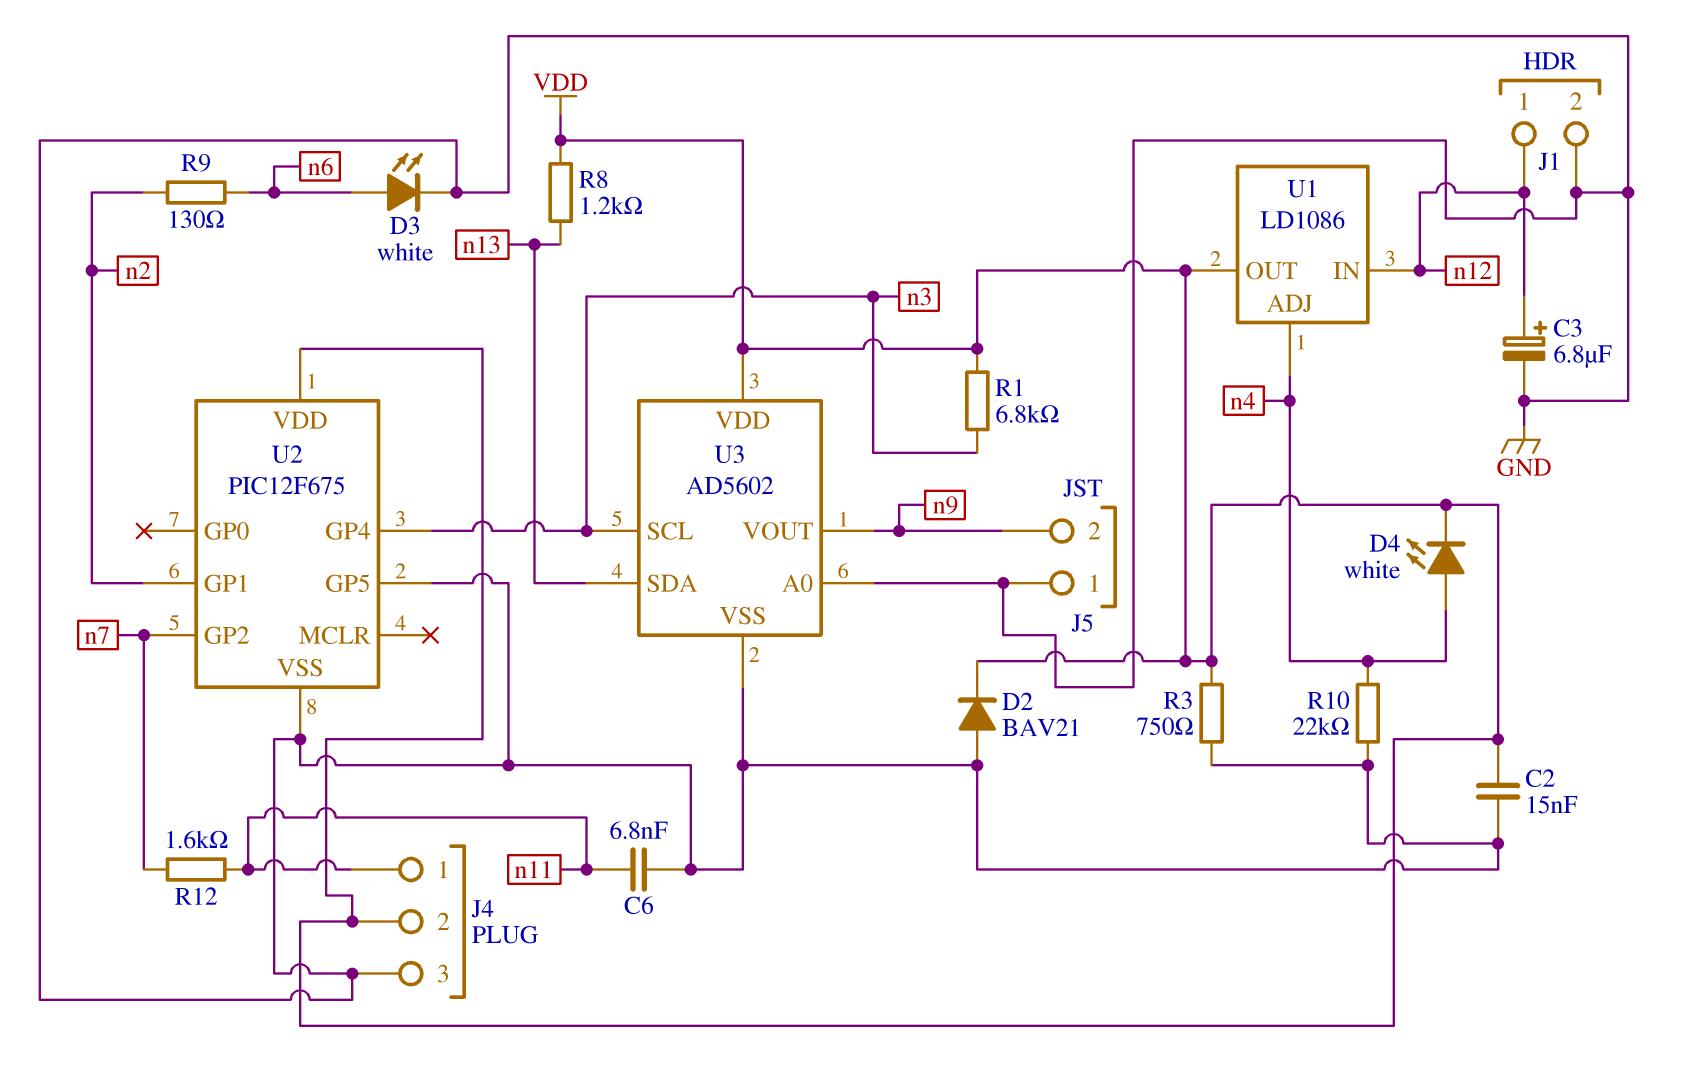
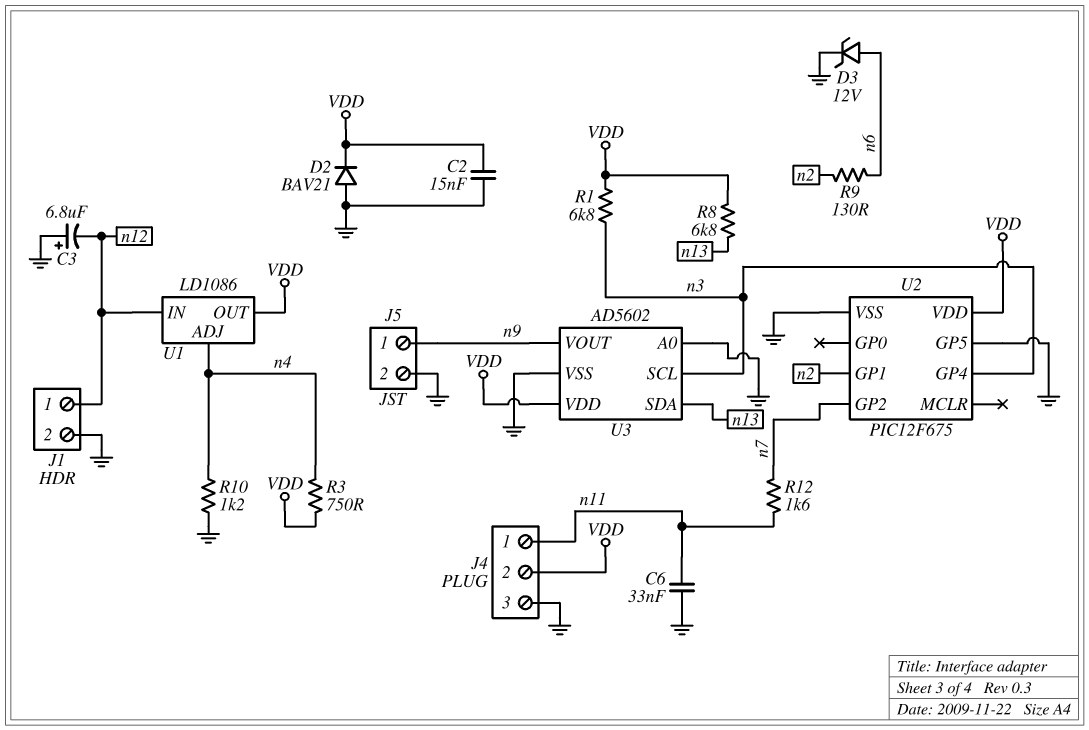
C3: 6.8uF (plus n12, minus GND) -> 6.8uF (plus GND, minus n12)
C6: 6.8nF (GND, n11) -> 33nF (GND, n11)
D3: LED white (A n6, K GND) -> zener 12V (A n6, K GND)
D4: LED white (A n4, K VDD) -> none
J5 pin 1: GND -> n9
J5 pin 2: n9 -> GND
R3: 750 (GND, VDD) -> 750 (VDD, n4)
R8: 1.2k (VDD, n13) -> 6.8k (VDD, n13)
R10: 22k (GND, n4) -> 1.2k (GND, n4)

